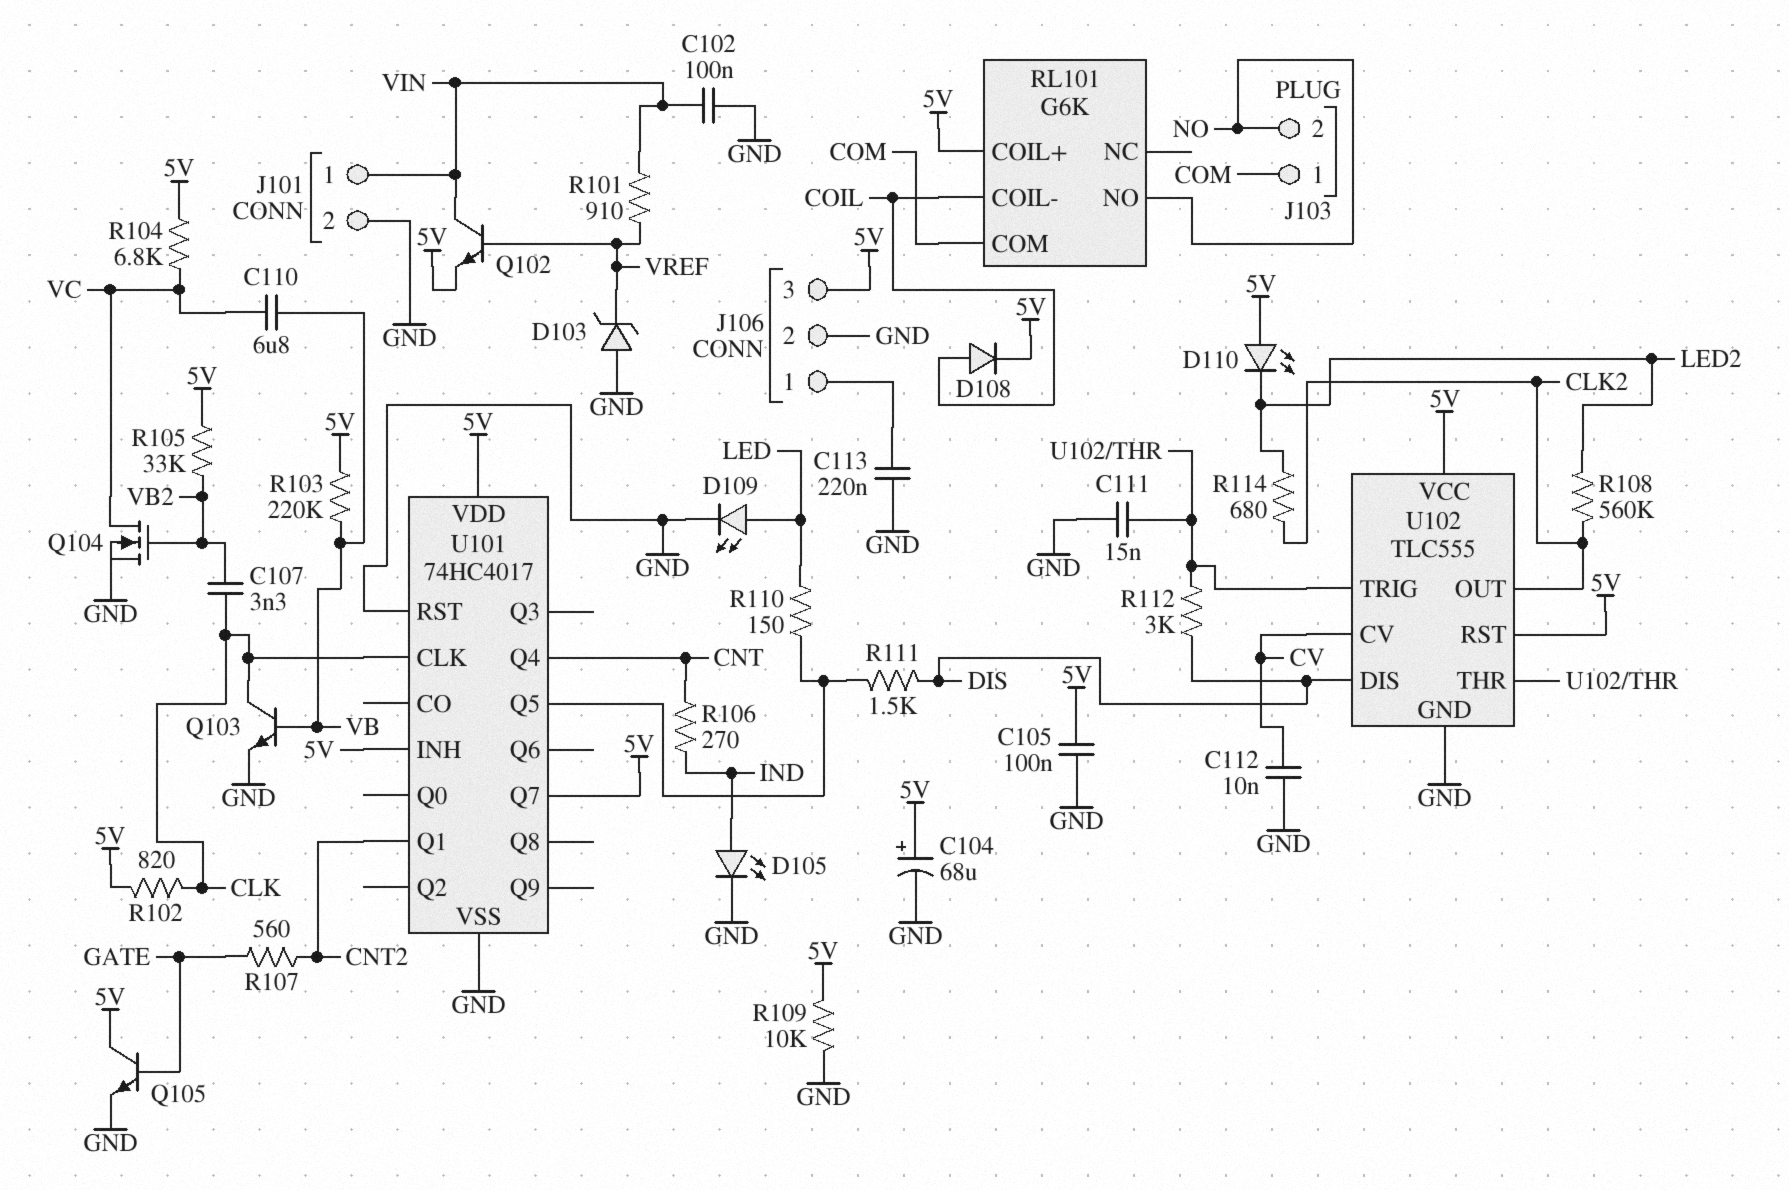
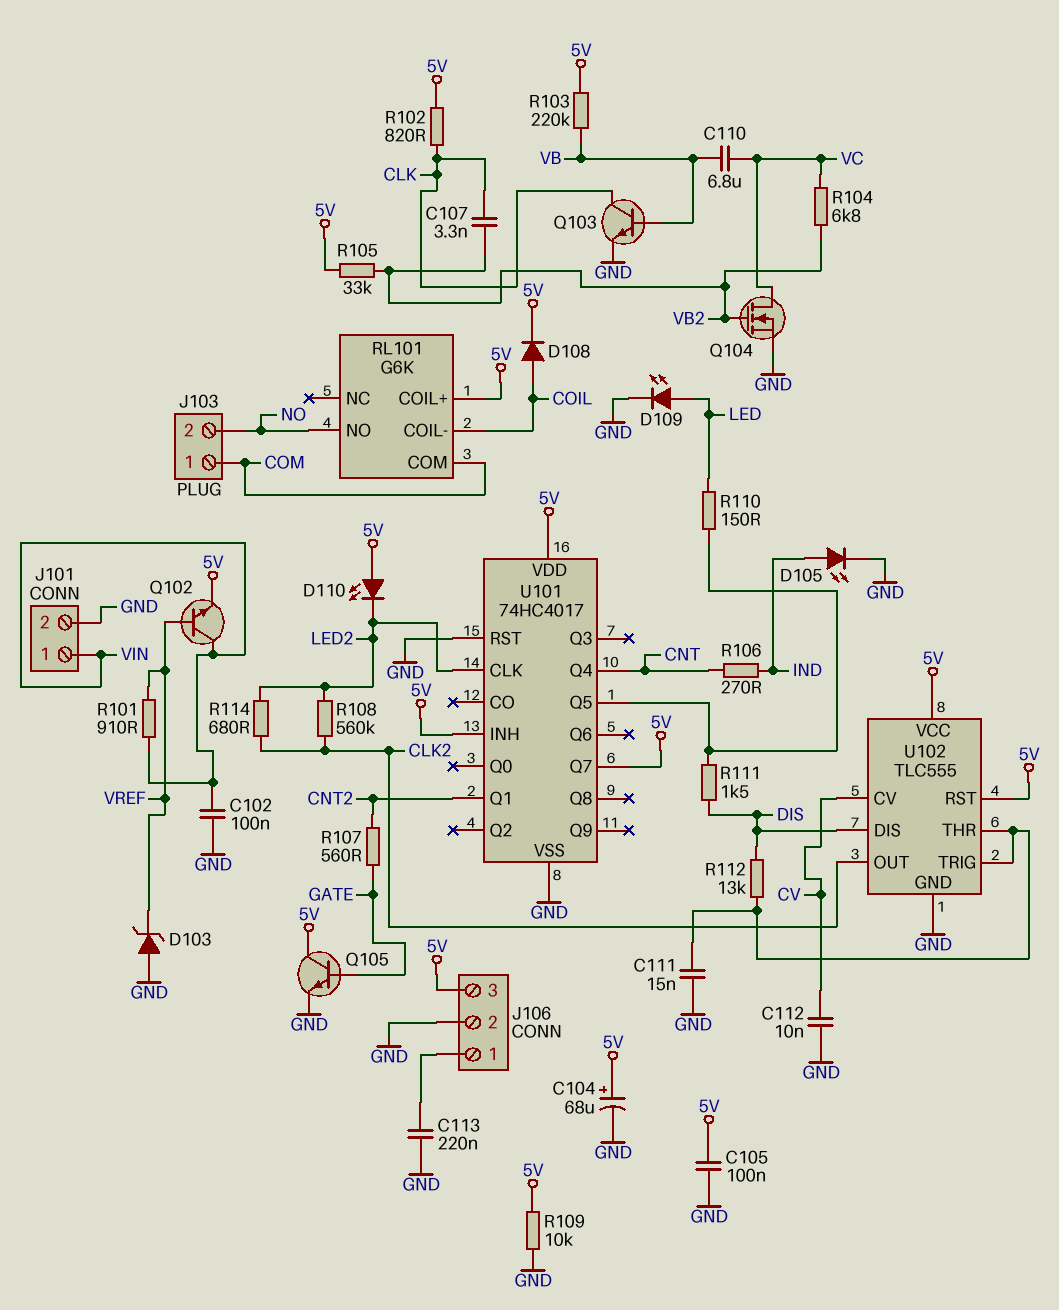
R104: 6.8k (5V, VC) -> 6.8k (VB2, VC)
R112: 3k (DIS, U102/THR) -> 13k (DIS, U102/THR)
U101 pin CLK: CLK -> LED2

